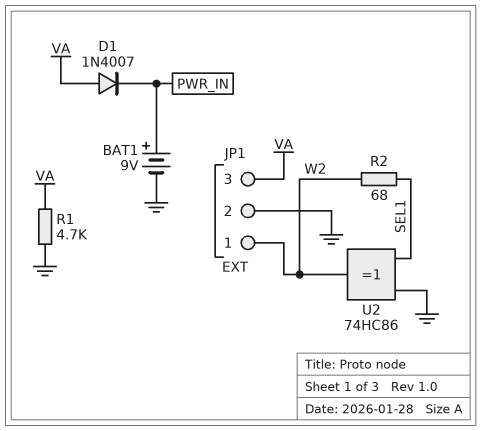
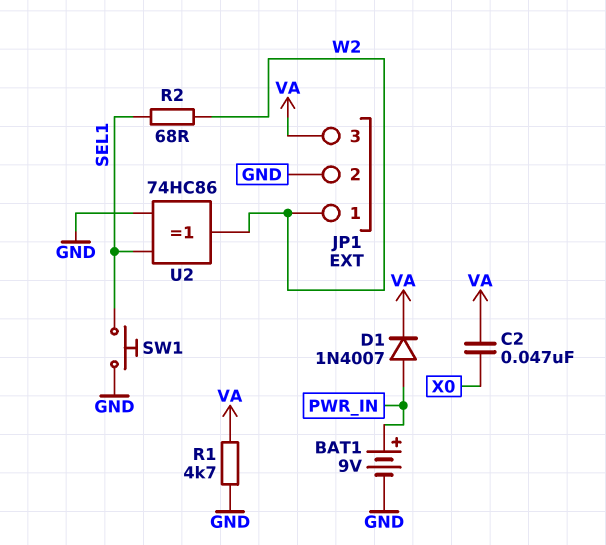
C2: none -> 47nF (VA, X0)
D1: diode 1N4007 (A VA, K PWR_IN) -> diode 1N4007 (A PWR_IN, K VA)
SW1: none -> button (GND, SEL1)

